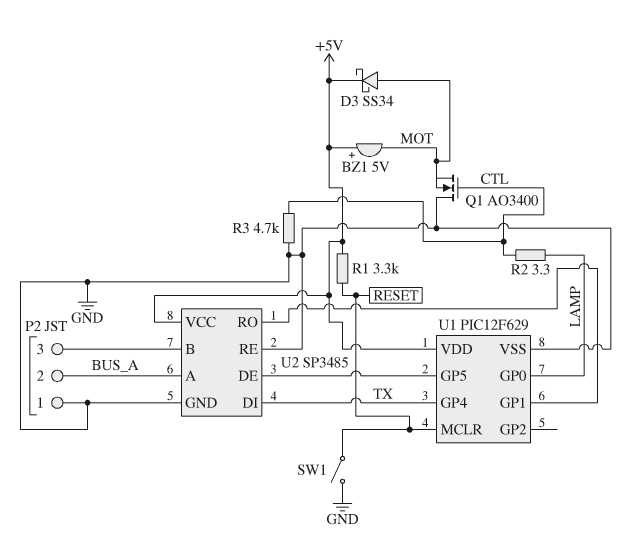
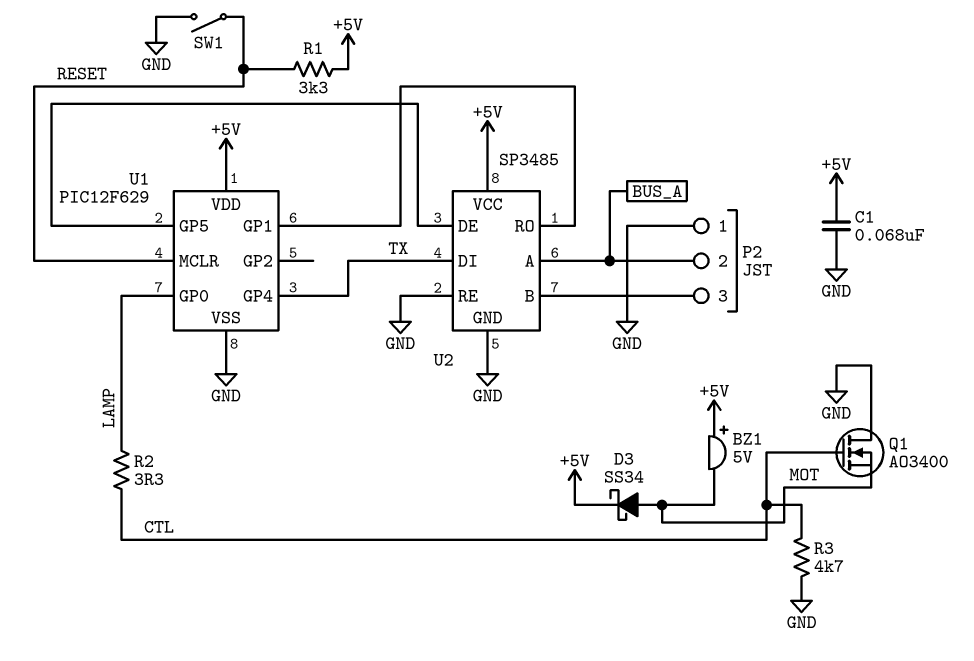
C1: none -> 68nF (+5V, GND)

